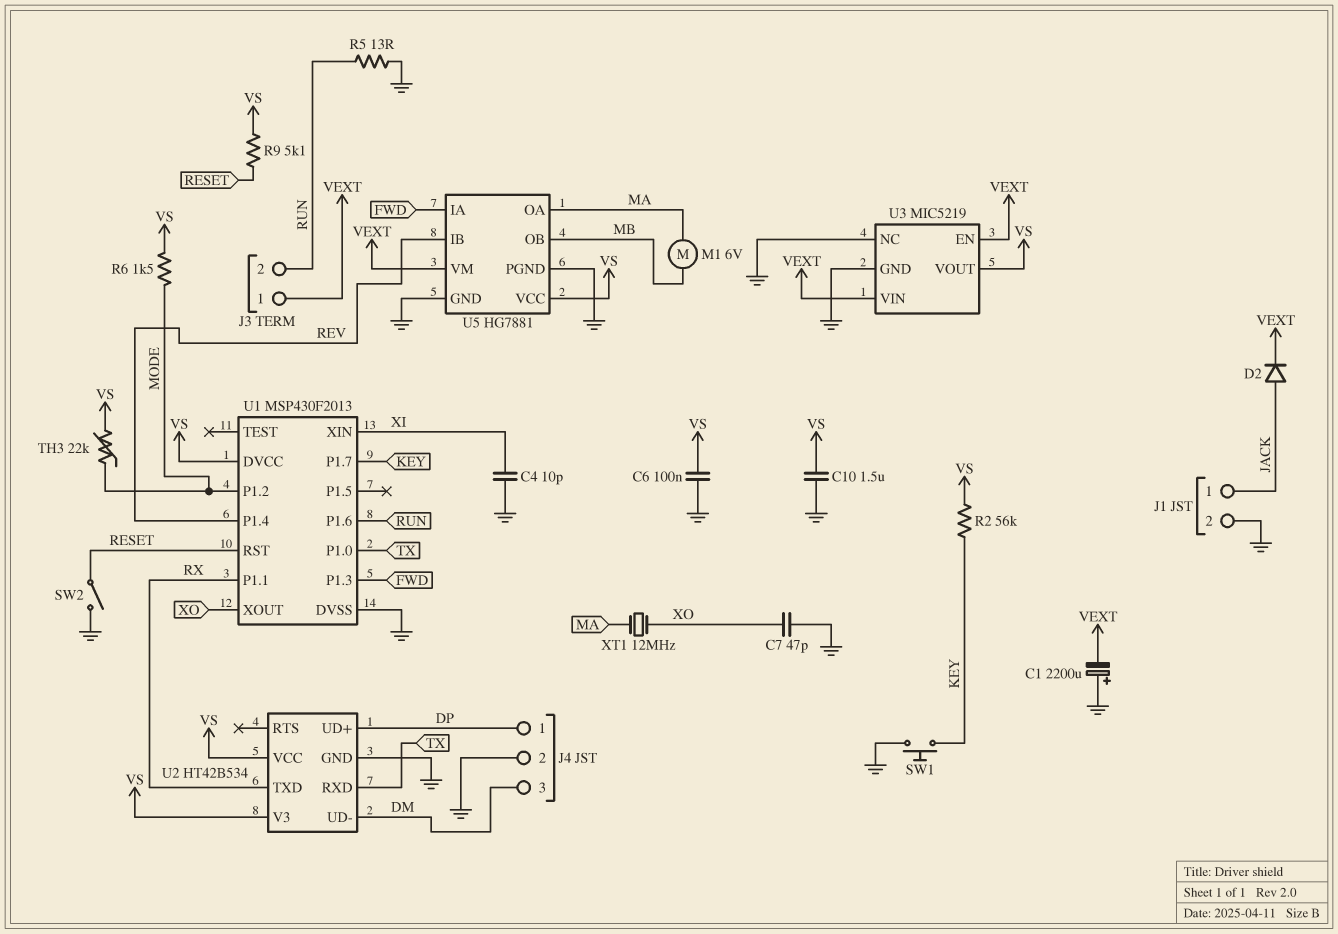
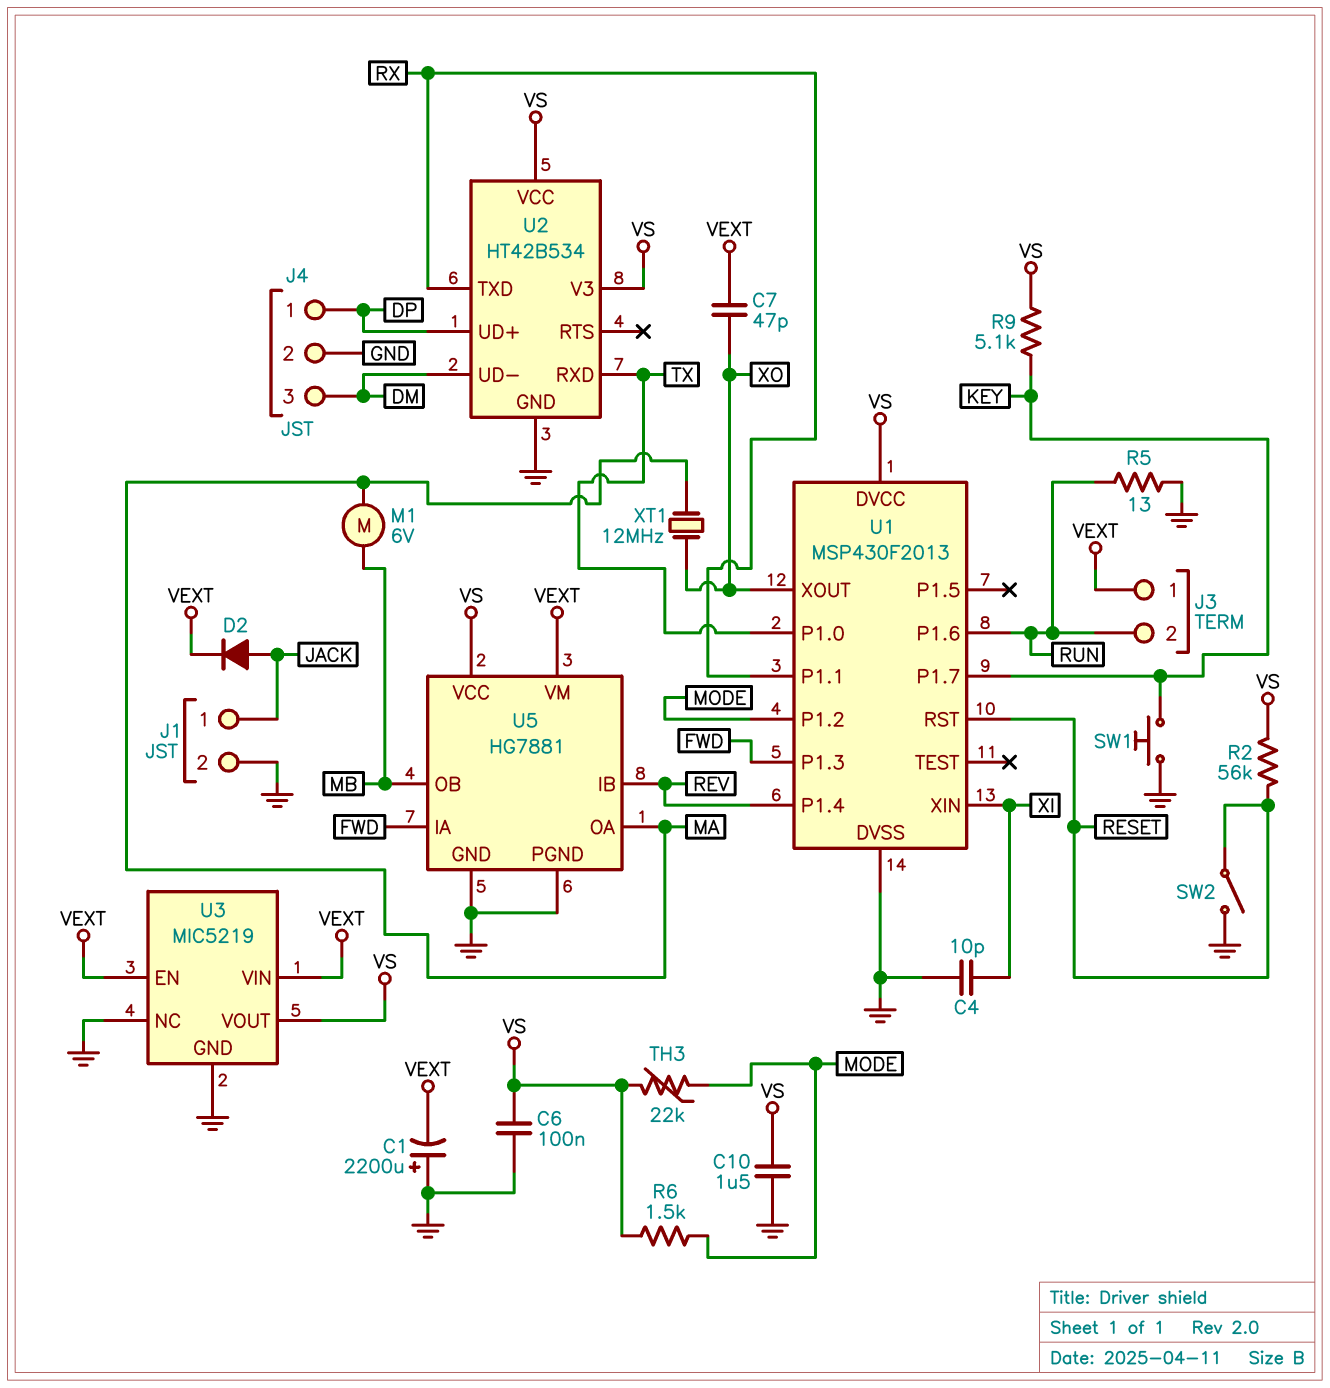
C7: 47pF (GND, XO) -> 47pF (VEXT, XO)
R2: 56k (KEY, VS) -> 56k (RESET, VS)
R9: 5.1k (RESET, VS) -> 5.1k (KEY, VS)

